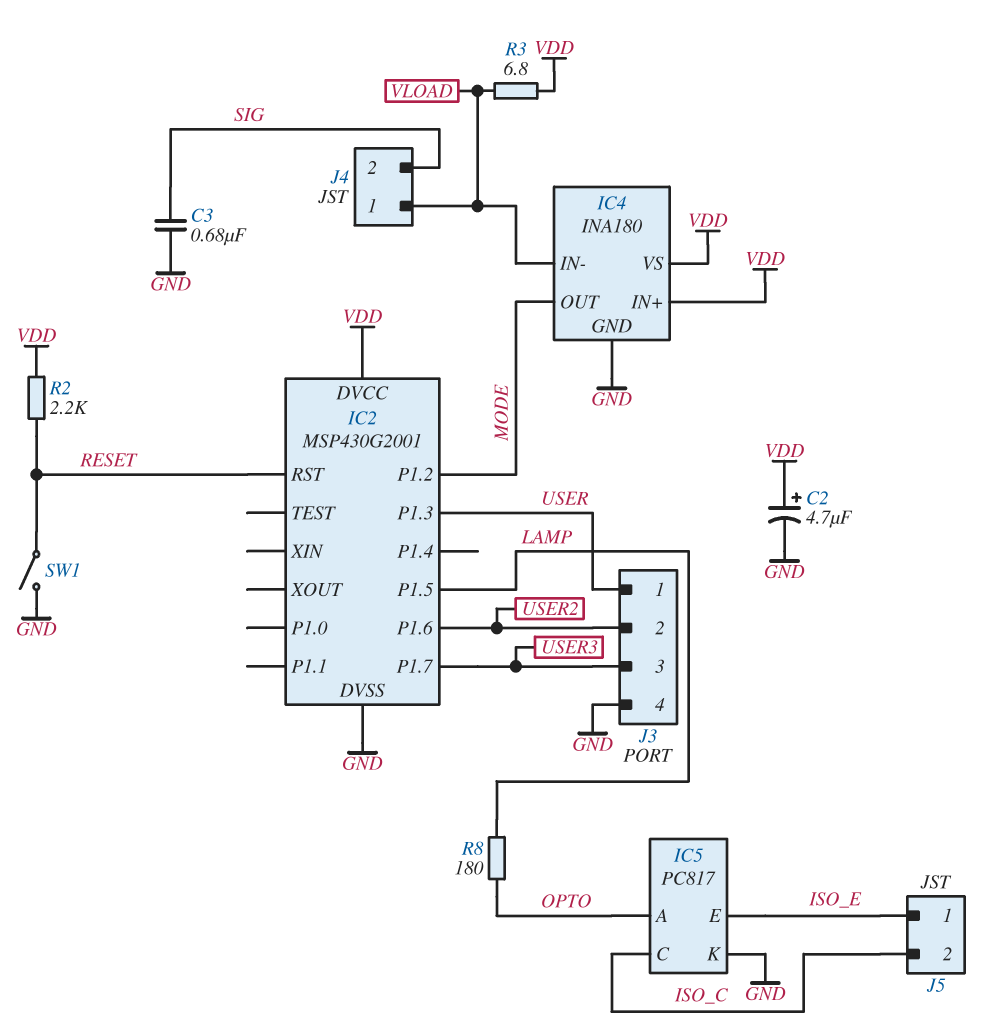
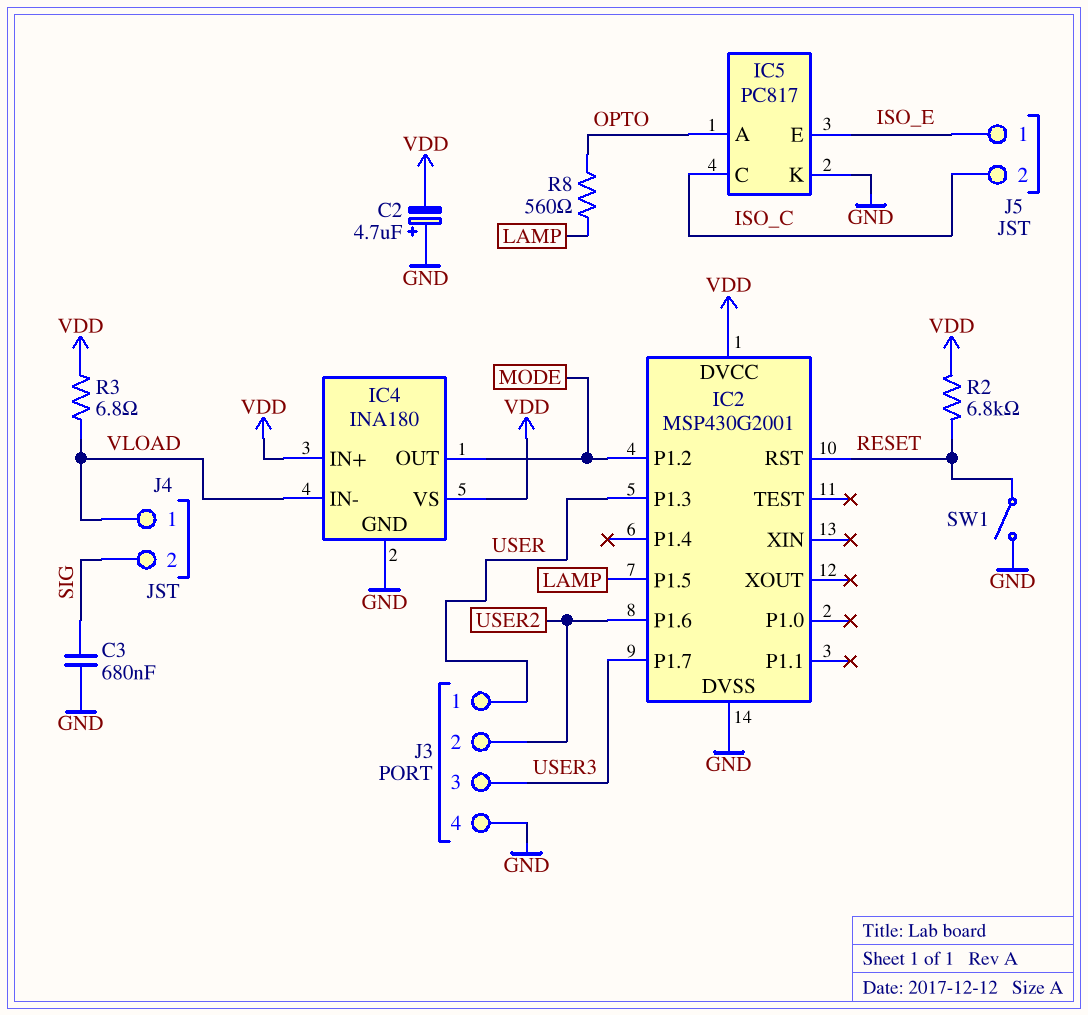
C2: 4.7uF (plus VDD, minus GND) -> 4.7uF (plus GND, minus VDD)
R2: 2.2k (RESET, VDD) -> 6.8k (RESET, VDD)
R8: 180 (LAMP, OPTO) -> 560 (LAMP, OPTO)

